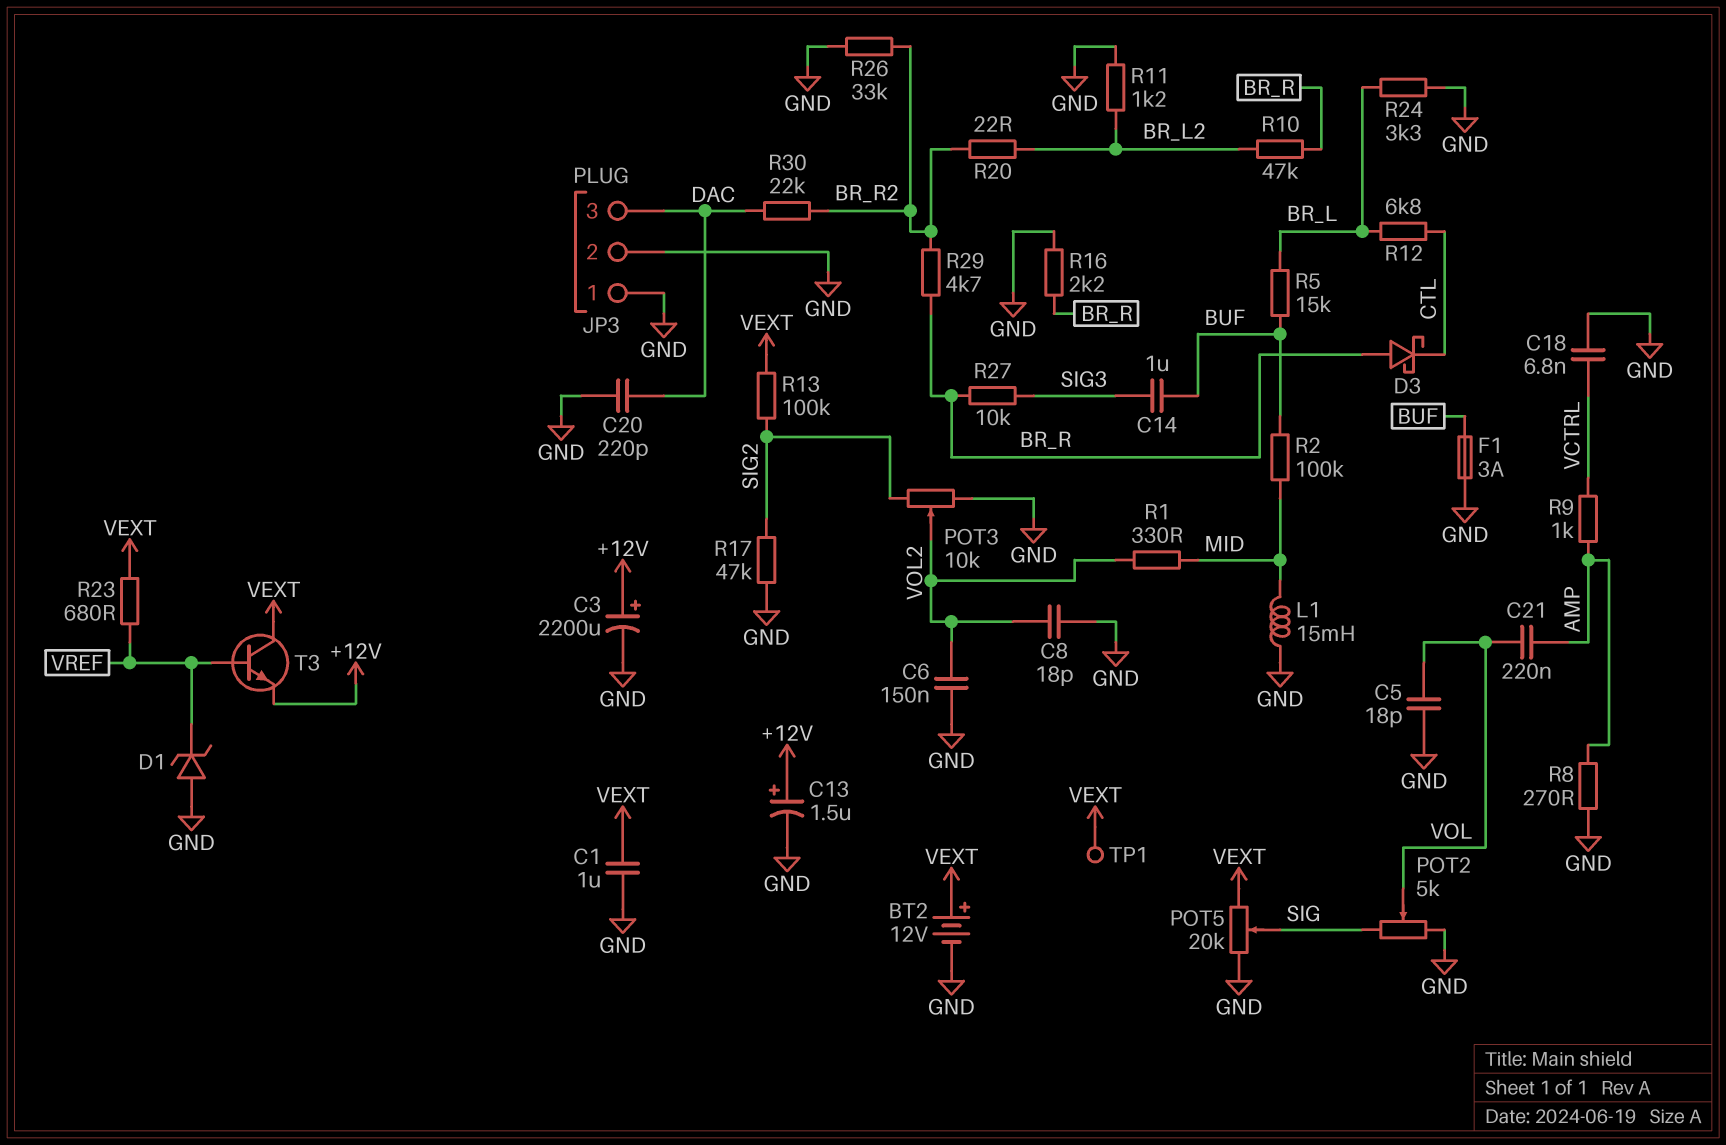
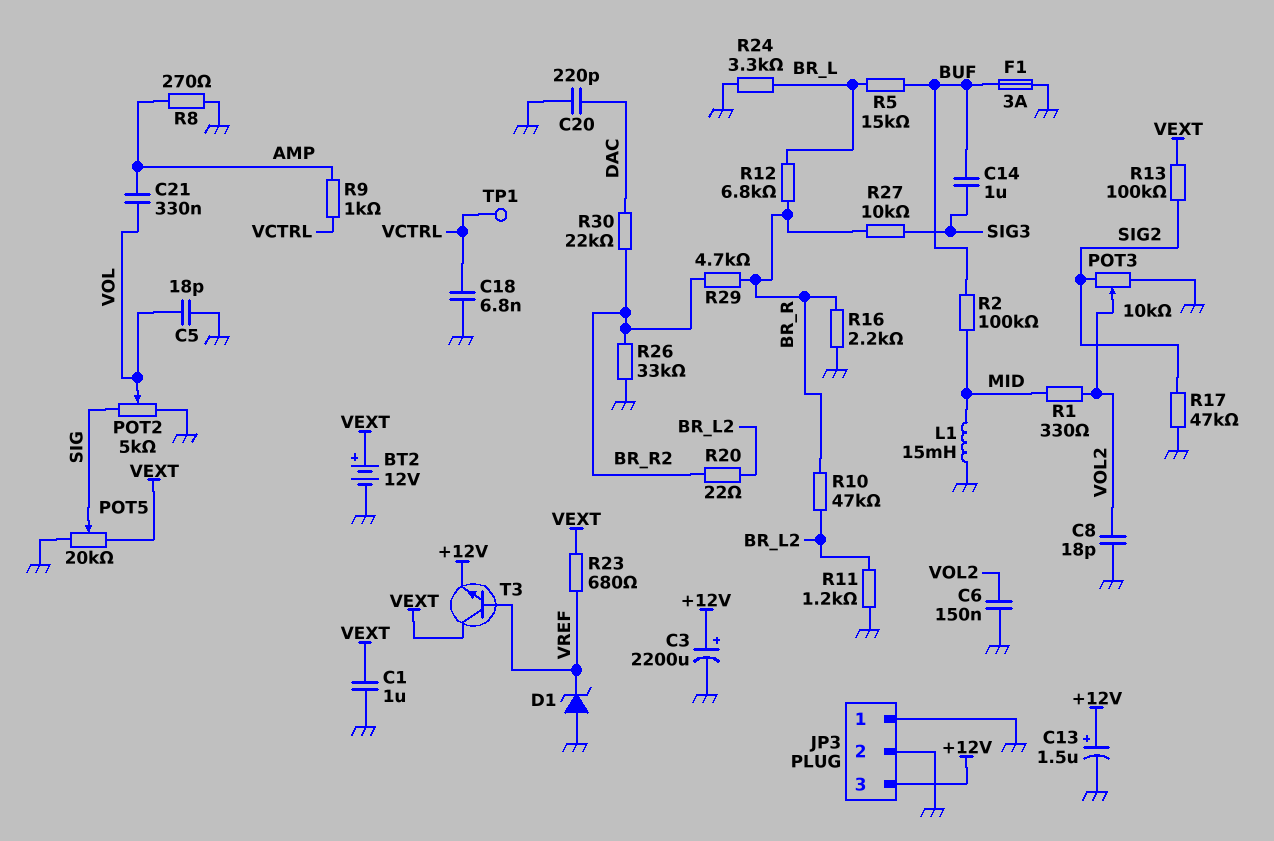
C21: 220nF (AMP, VOL) -> 330nF (AMP, VOL)
D3: schottky (A BR_R, K CTL) -> none
JP3 pin 3: DAC -> +12V
R12: 6.8k (BR_L, CTL) -> 6.8k (BR_L, BR_R)
TP1: test point (VEXT) -> test point (VCTRL)

